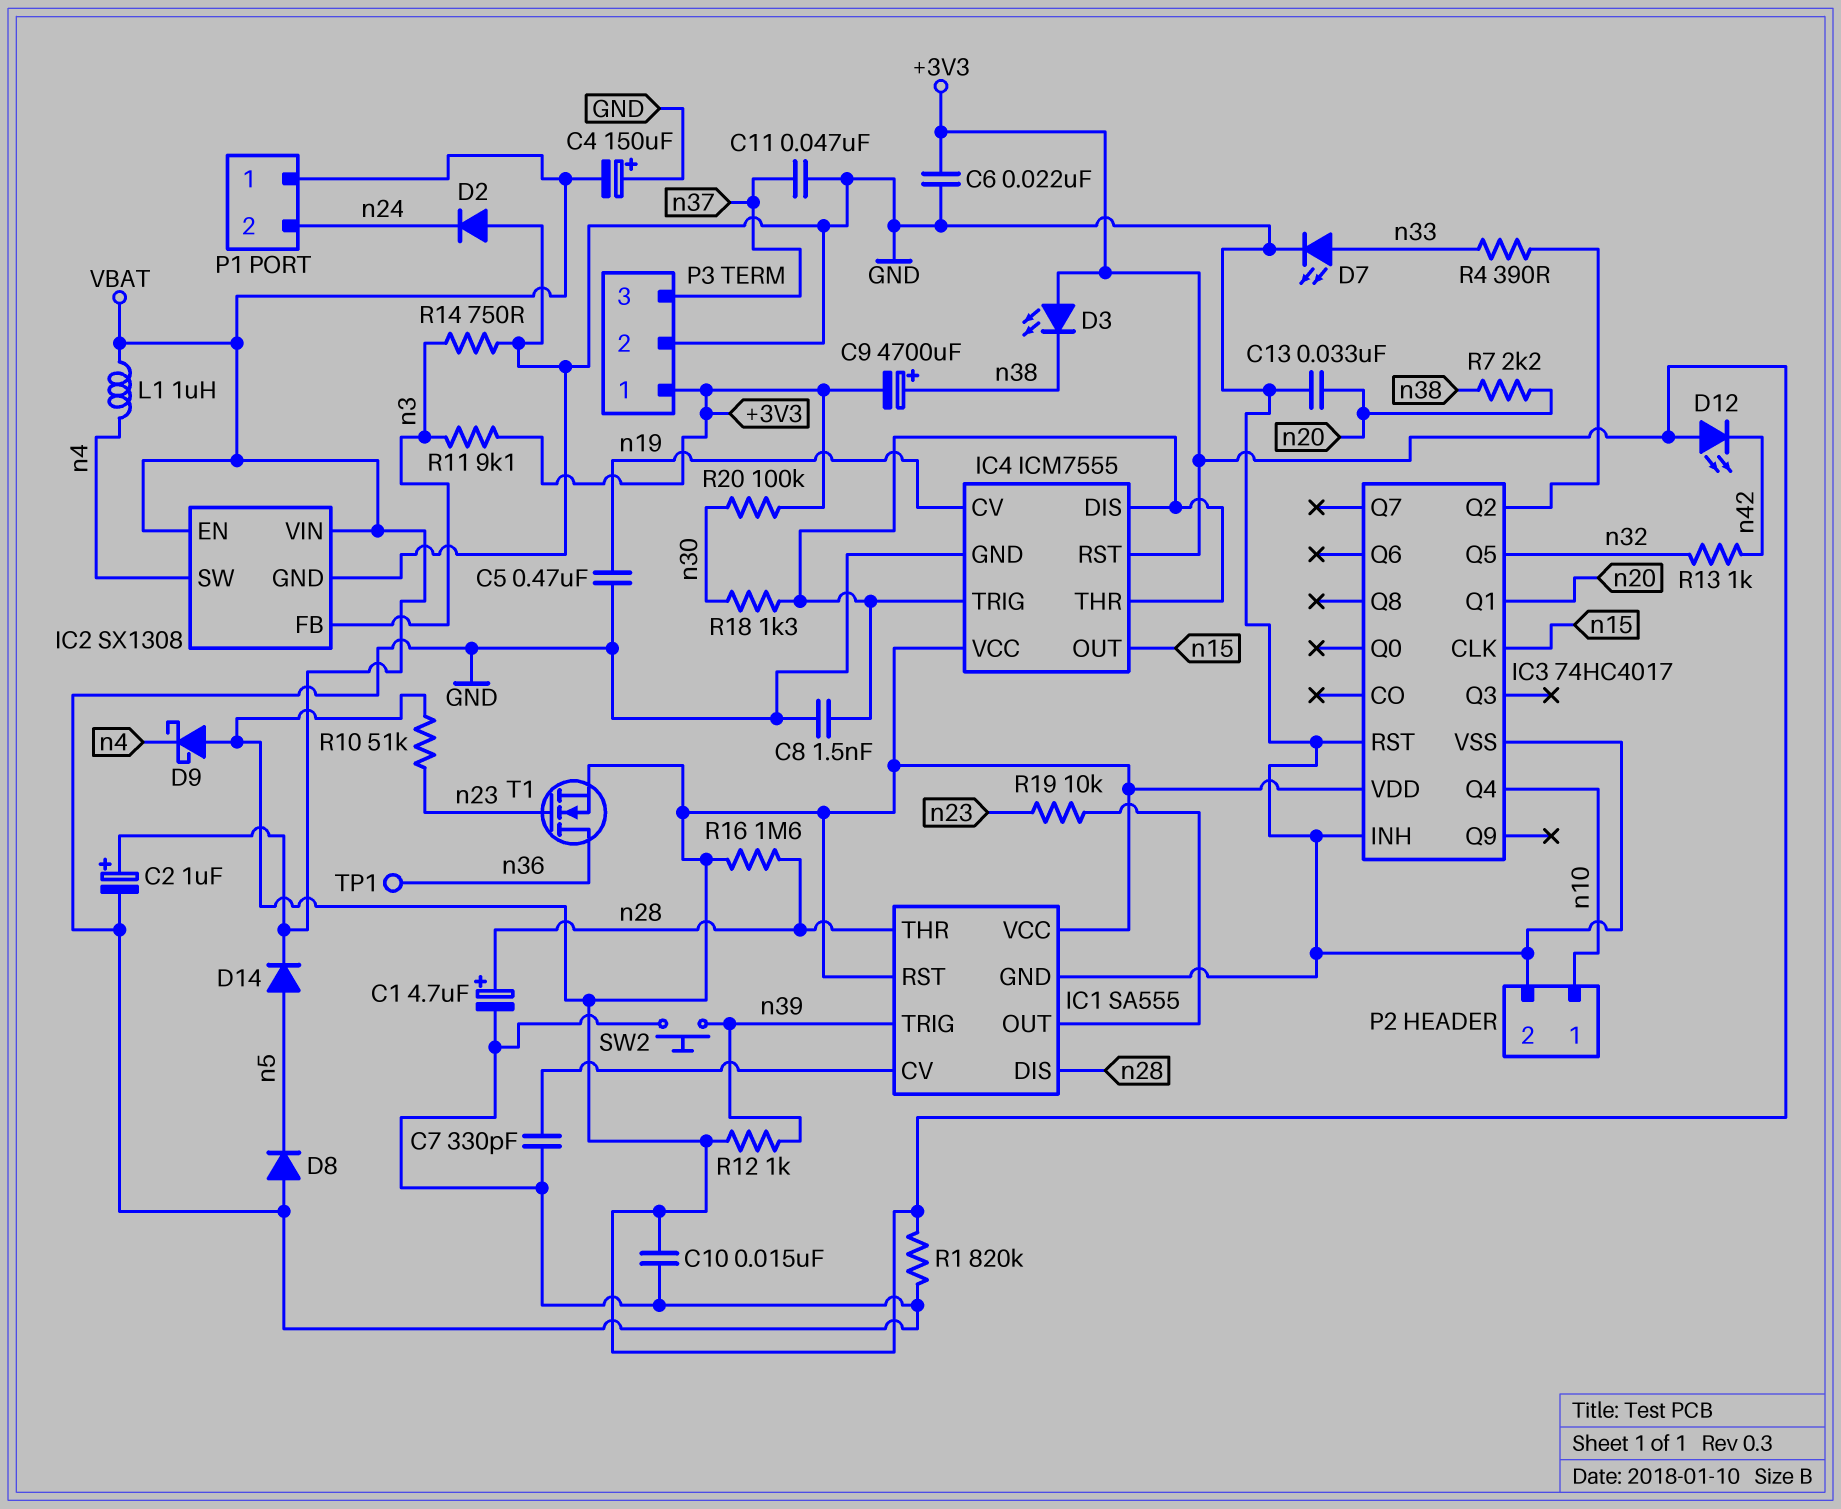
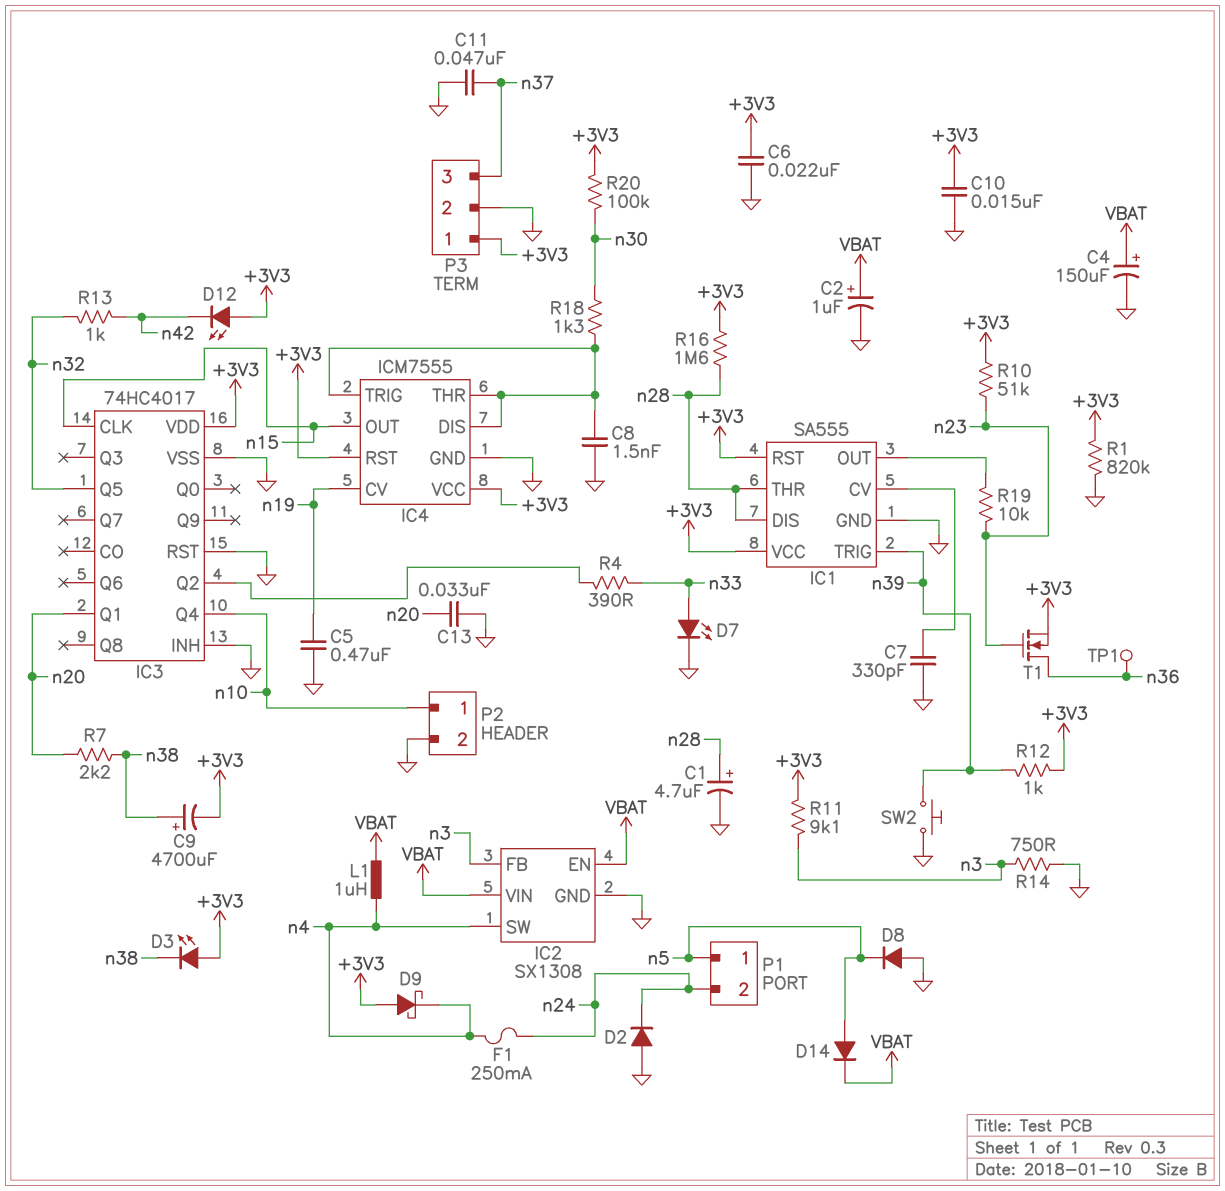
C4: 150uF (plus GND, minus VBAT) -> 150uF (plus VBAT, minus GND)
F1: none -> 250mA (n4, n24)
P1 pin 1: VBAT -> n5

